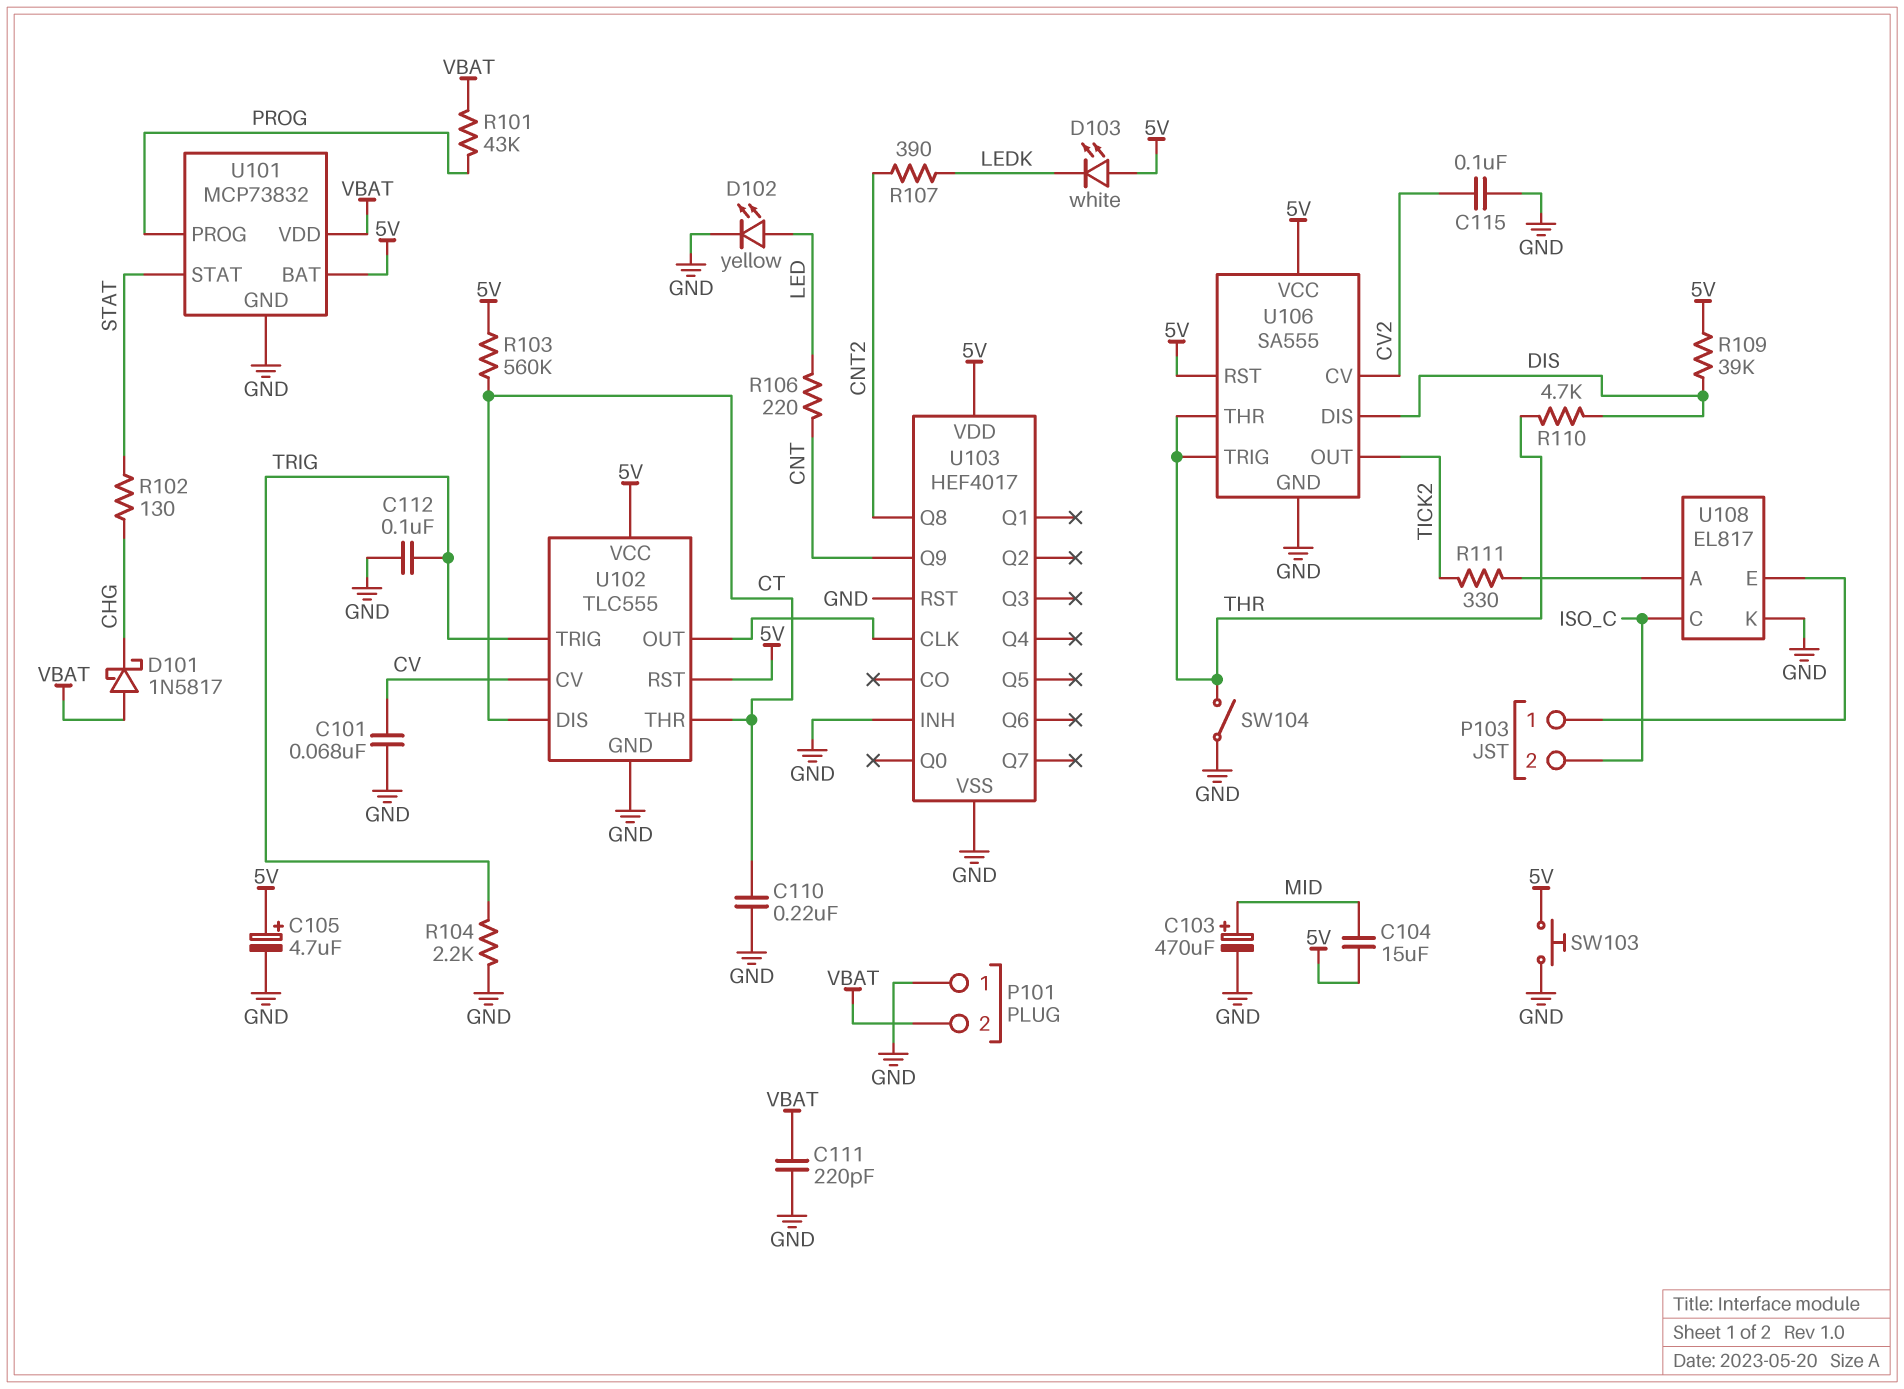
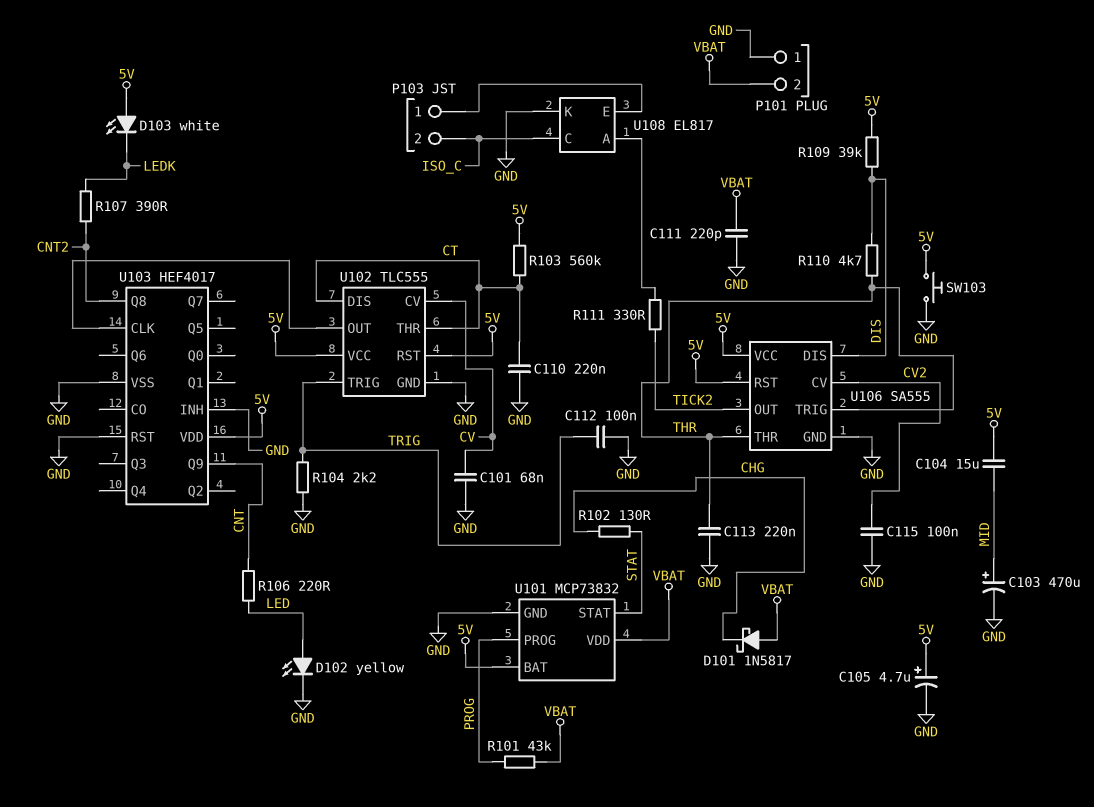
C113: none -> 220nF (GND, THR)
SW104: switch (GND, THR) -> none

